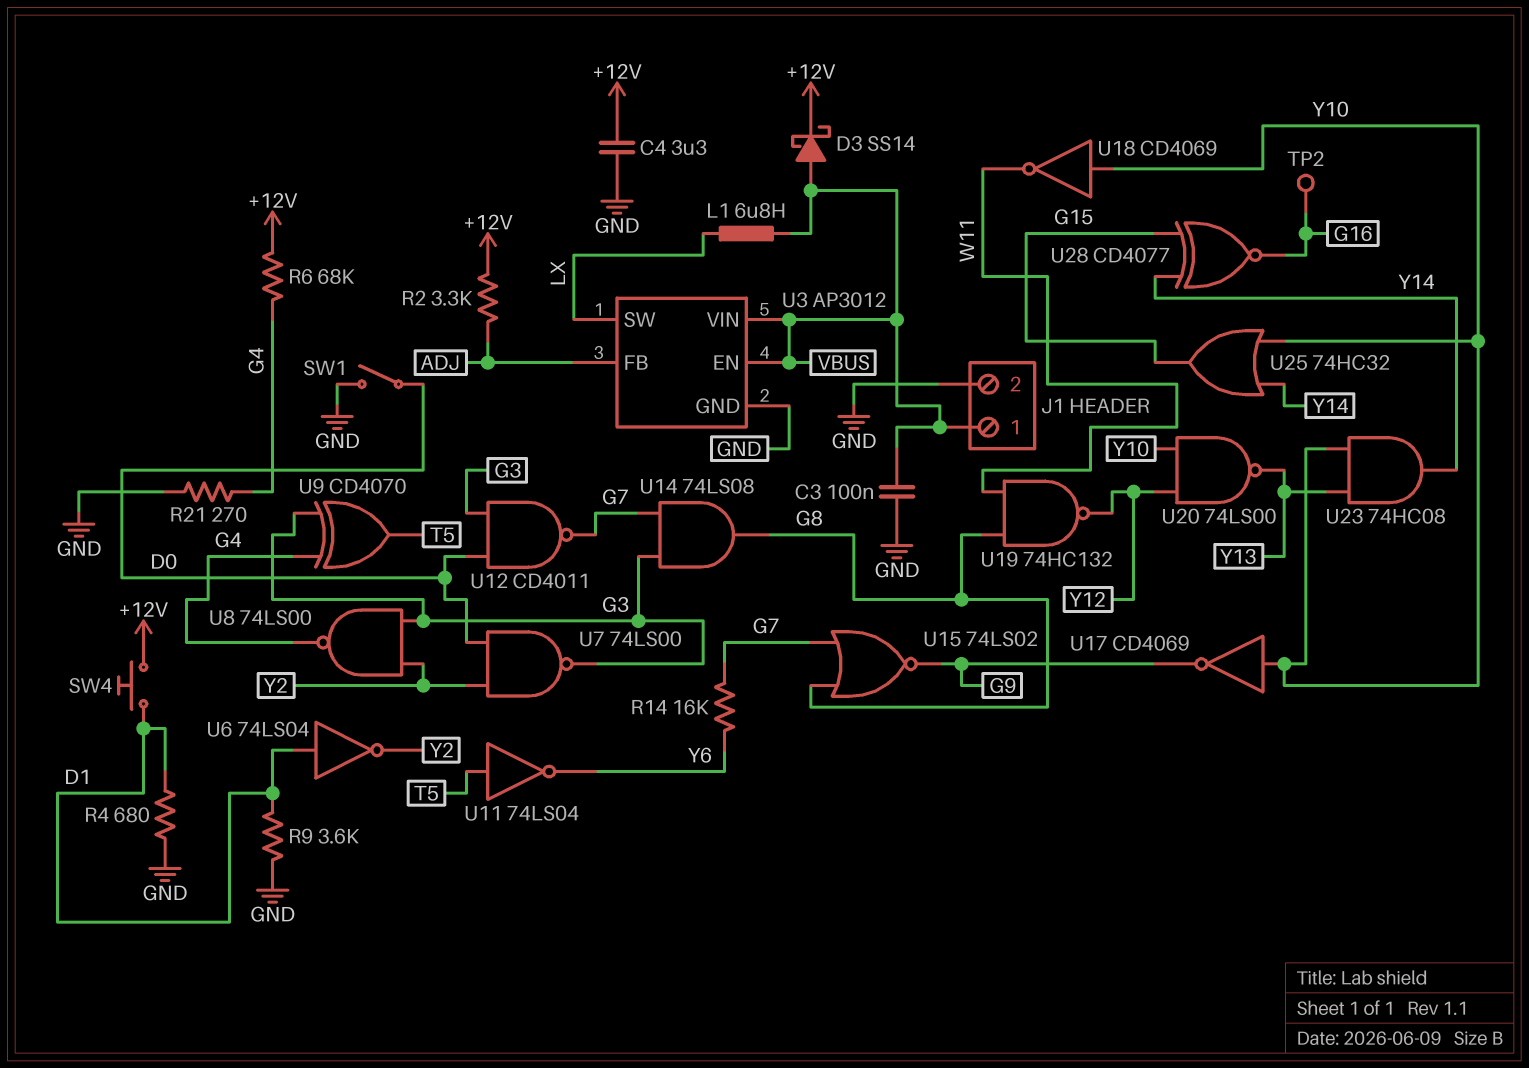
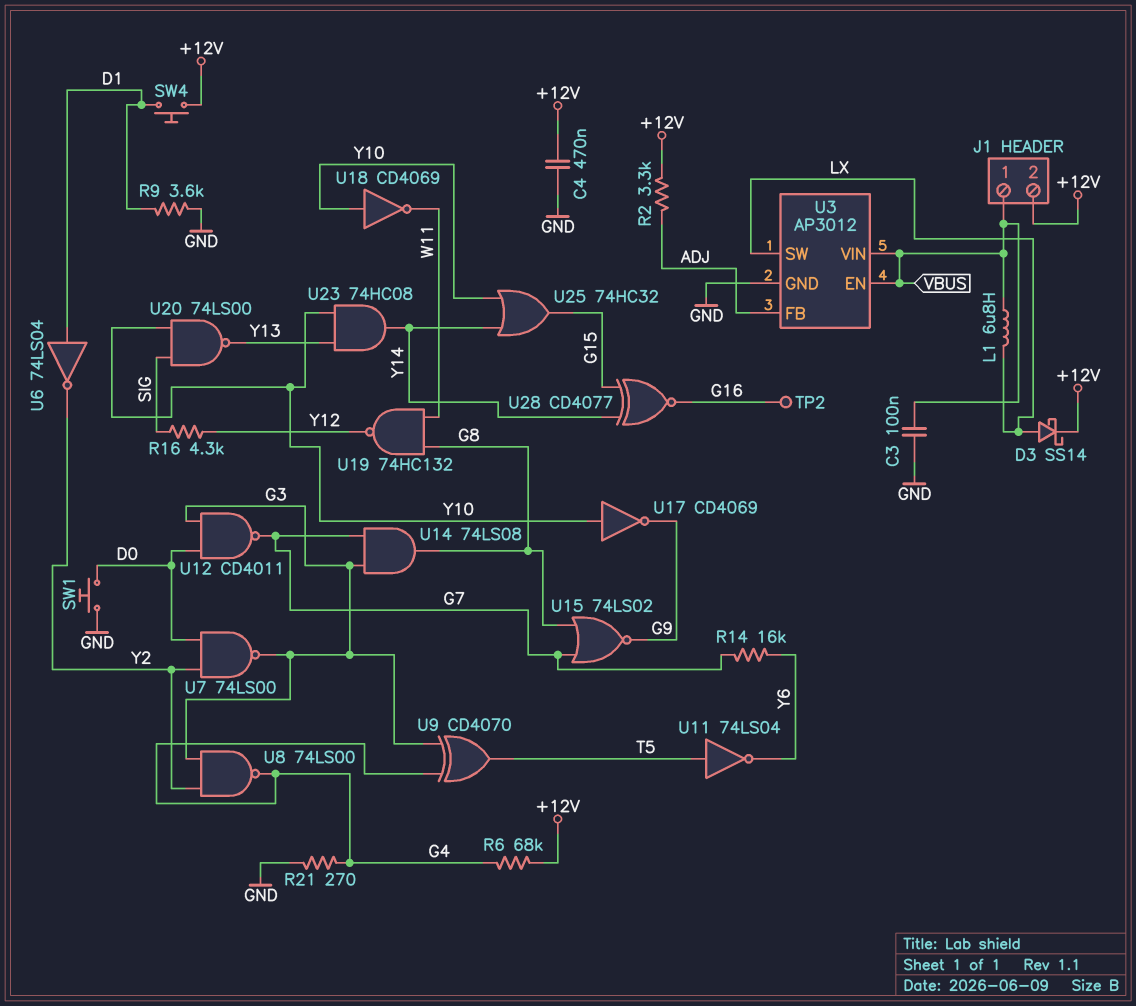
C4: 3.3uF (+12V, GND) -> 470nF (+12V, GND)
D3: schottky SS14 (A VBUS, K +12V) -> schottky SS14 (A LX, K +12V)
J1 pin 2: GND -> +12V
R4: 680 (D1, GND) -> none
R16: none -> 4.3k (SIG, Y12)
SW1: switch (D0, GND) -> button (D0, GND)
U20: NAND 74LS00 (in Y10, in Y12, out Y13) -> NAND 74LS00 (in SIG, in Y10, out Y13)

